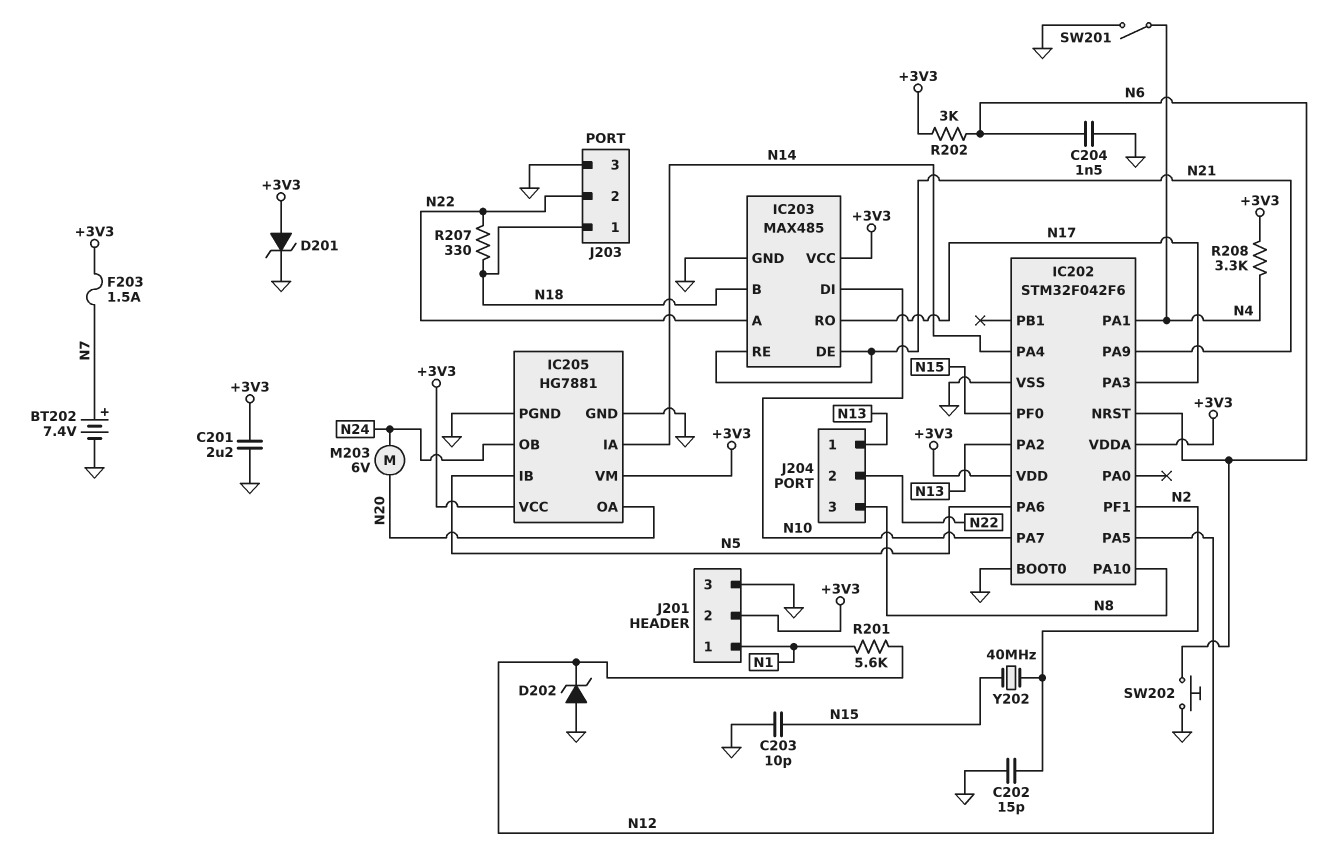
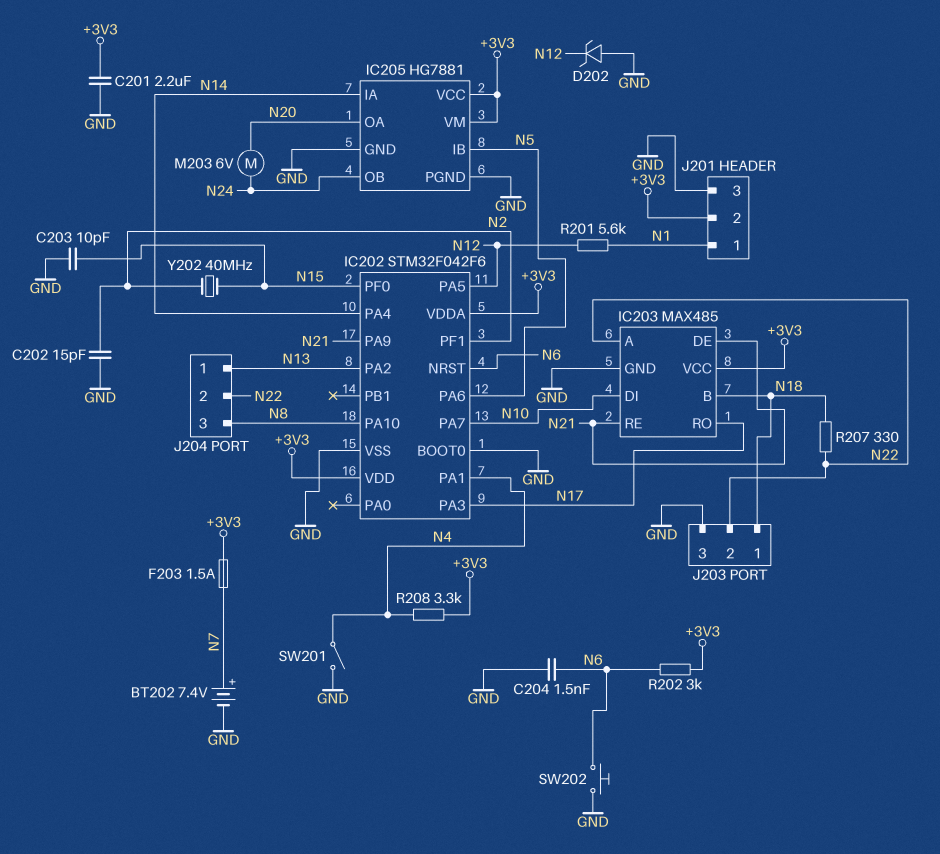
D201: zener (A +3V3, K GND) -> none

